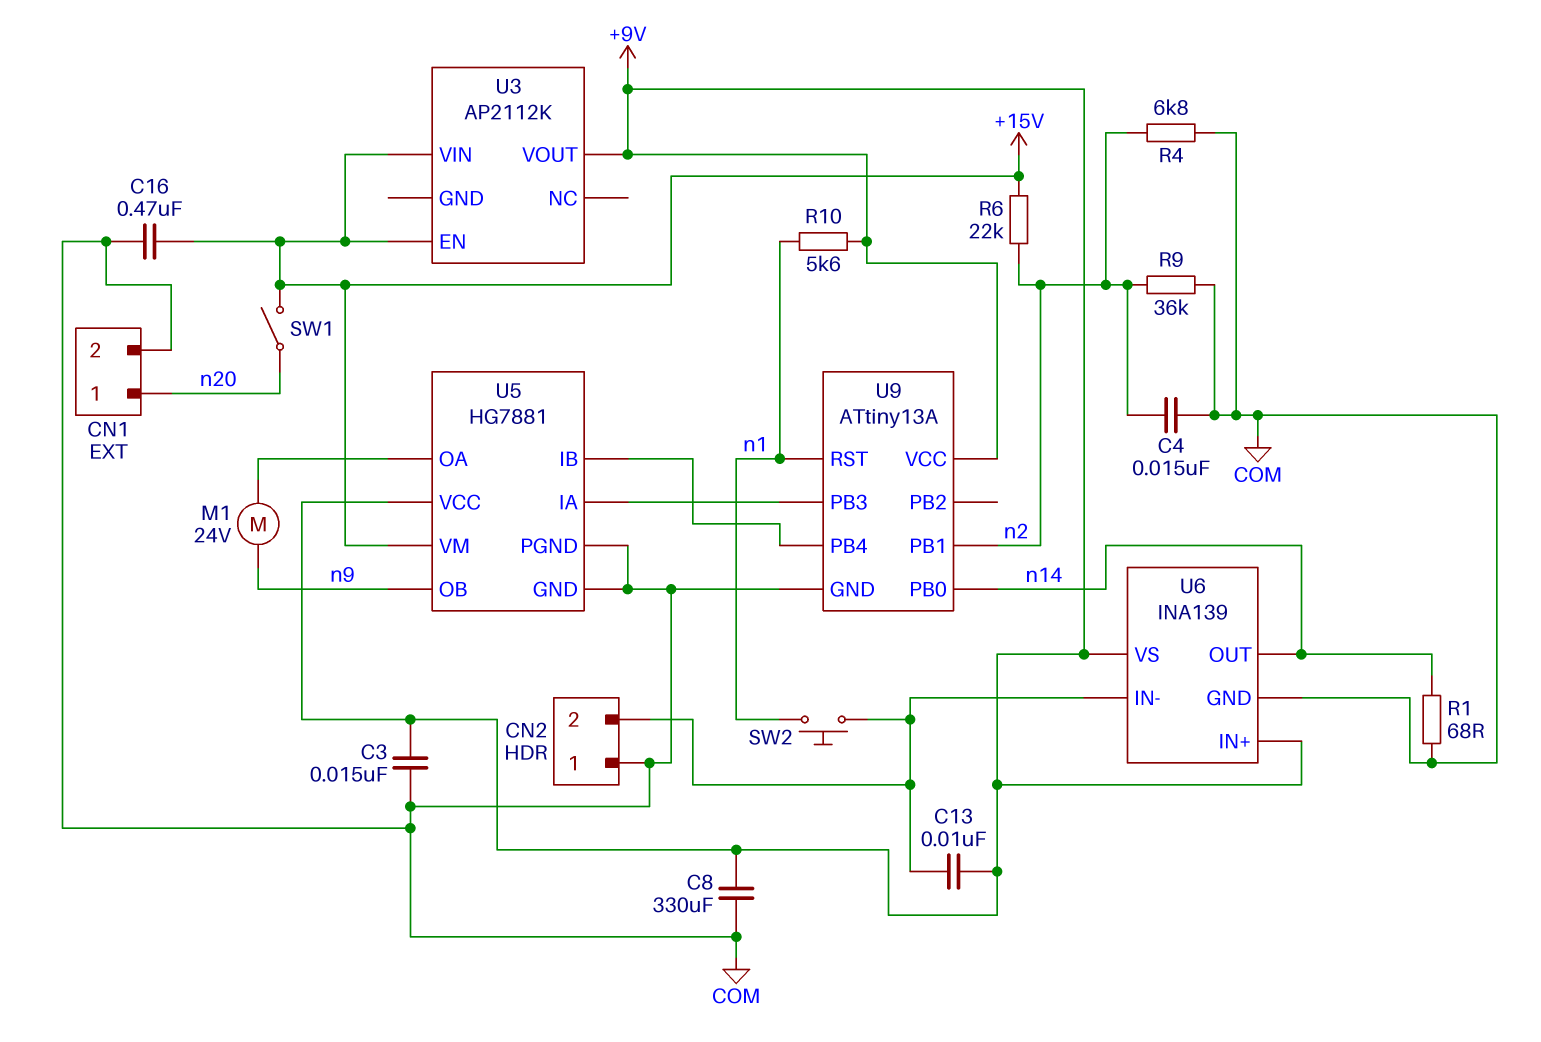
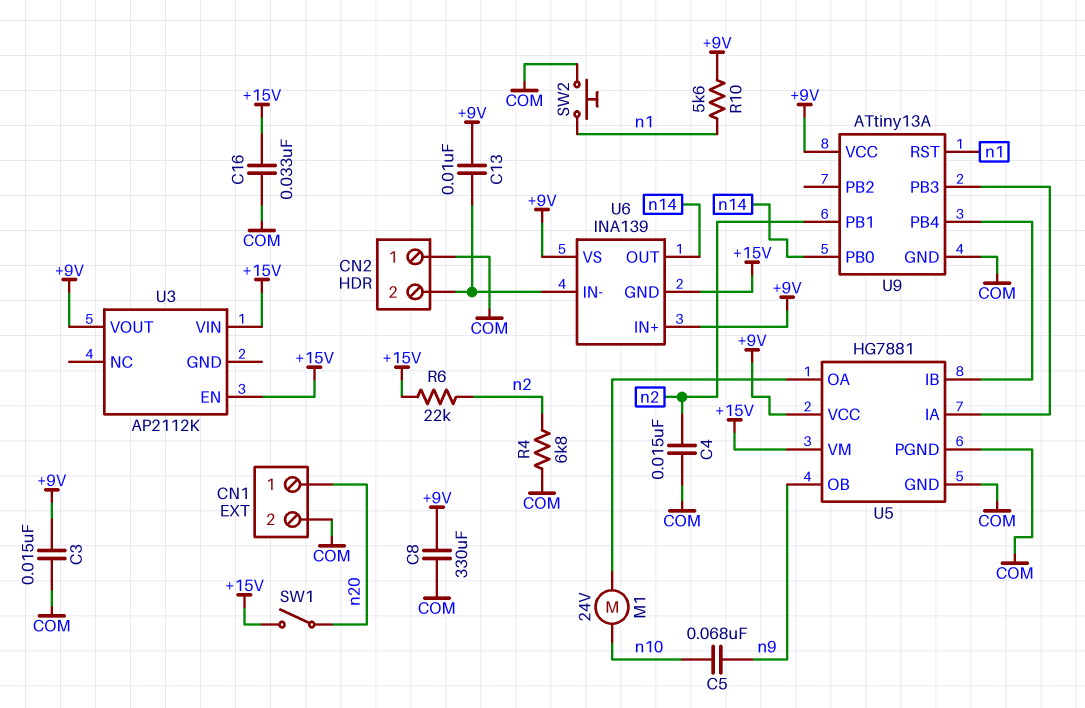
C5: none -> 68nF (n9, n10)
C16: 470nF (+15V, COM) -> 33nF (+15V, COM)
M1: motor 24V (U5/OA, n9) -> motor 24V (U5/OA, n10)
R1: 68 (COM, n14) -> none
R9: 36k (COM, n2) -> none
SW2: button (CN2/2, n1) -> button (COM, n1)
U6 pin GND: COM -> +15V

